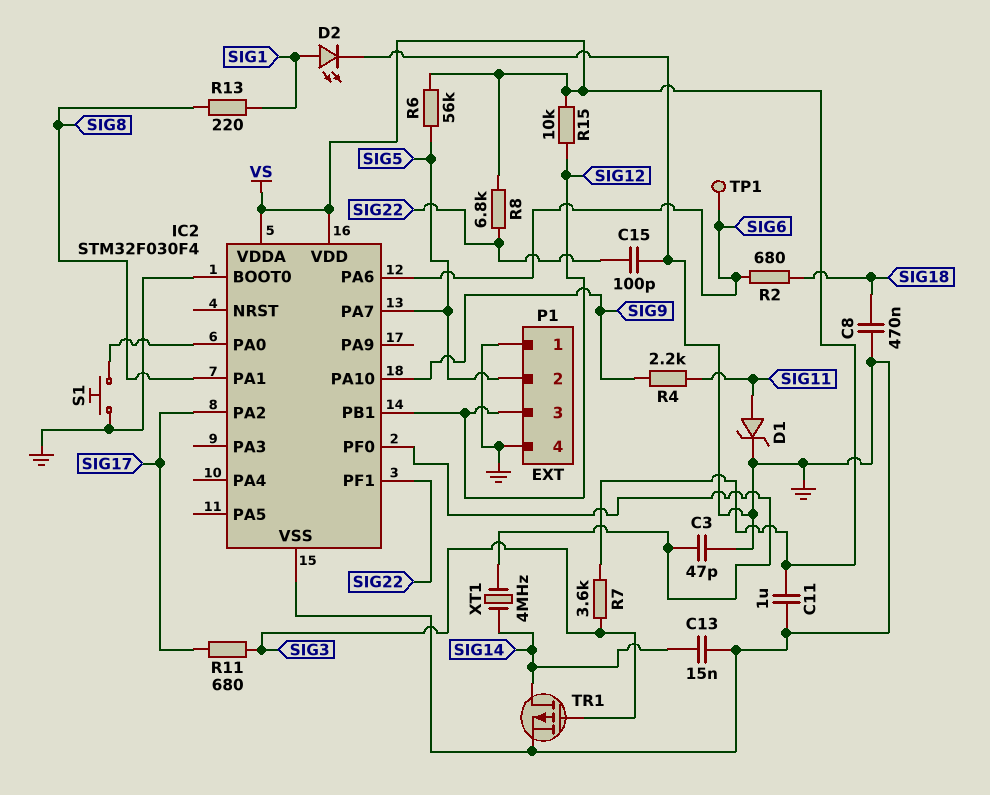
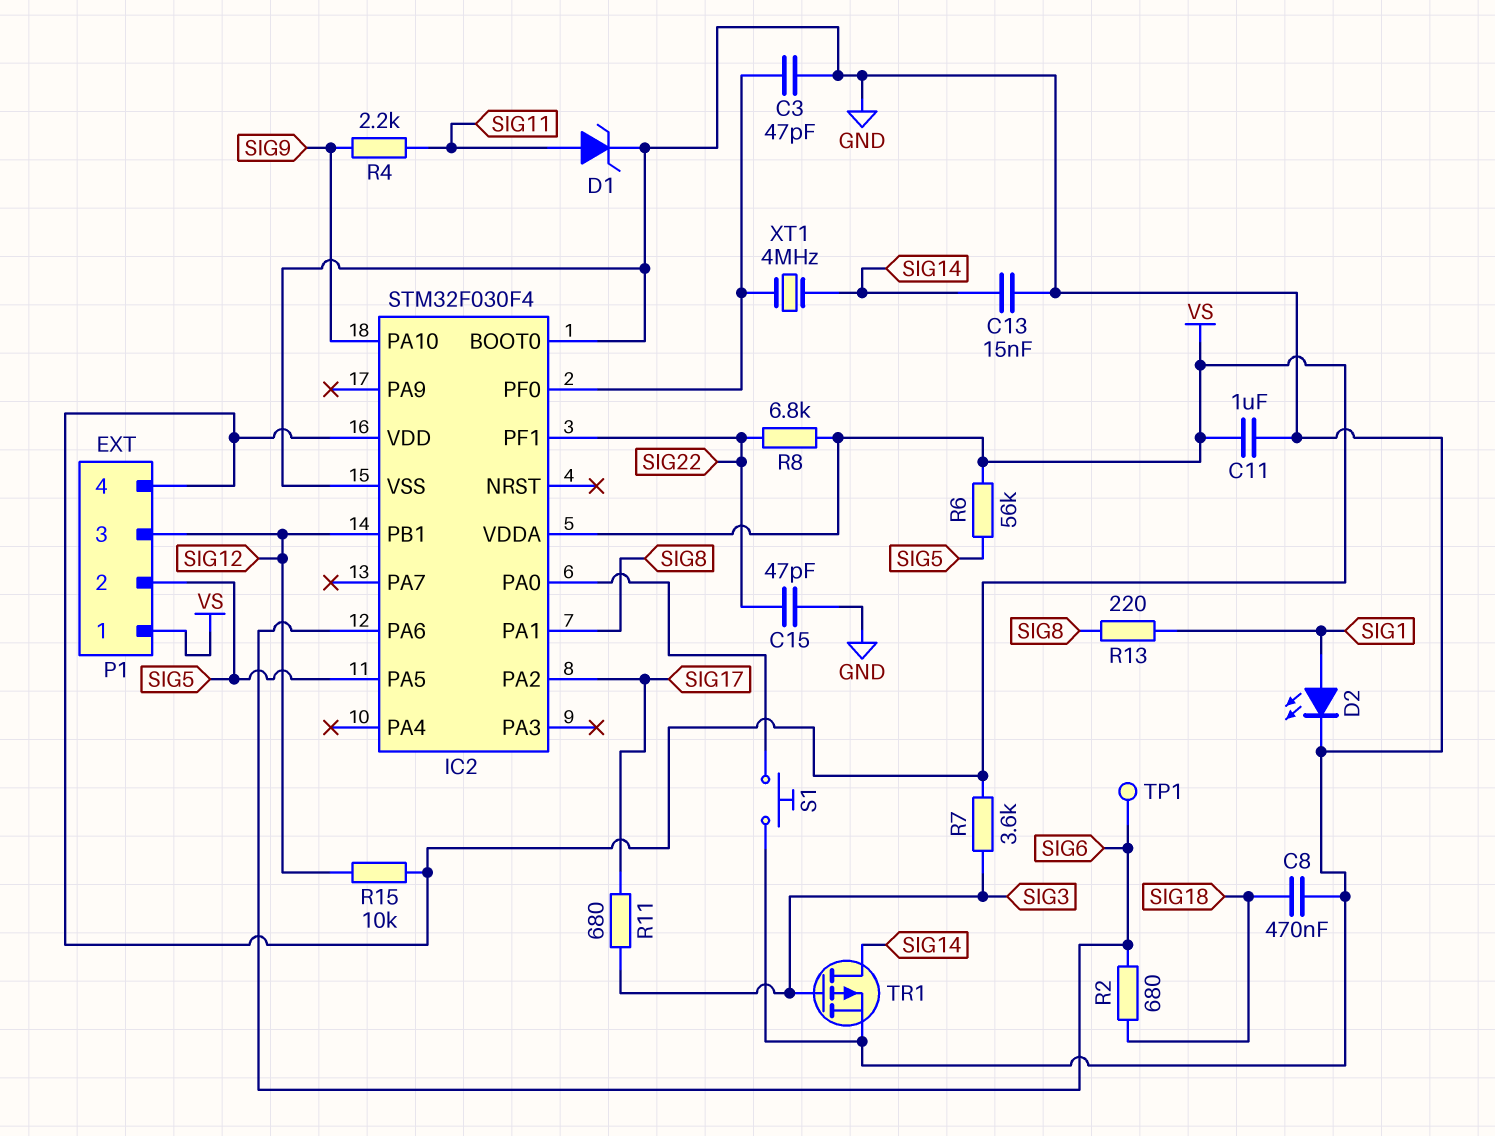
C15: 100pF (GND, SIG22) -> 47pF (GND, SIG22)
IC2 pin PA5: none -> SIG5
IC2 pin PA7: SIG5 -> none
P1 pin 1: GND -> VS
P1 pin 4: GND -> VS

